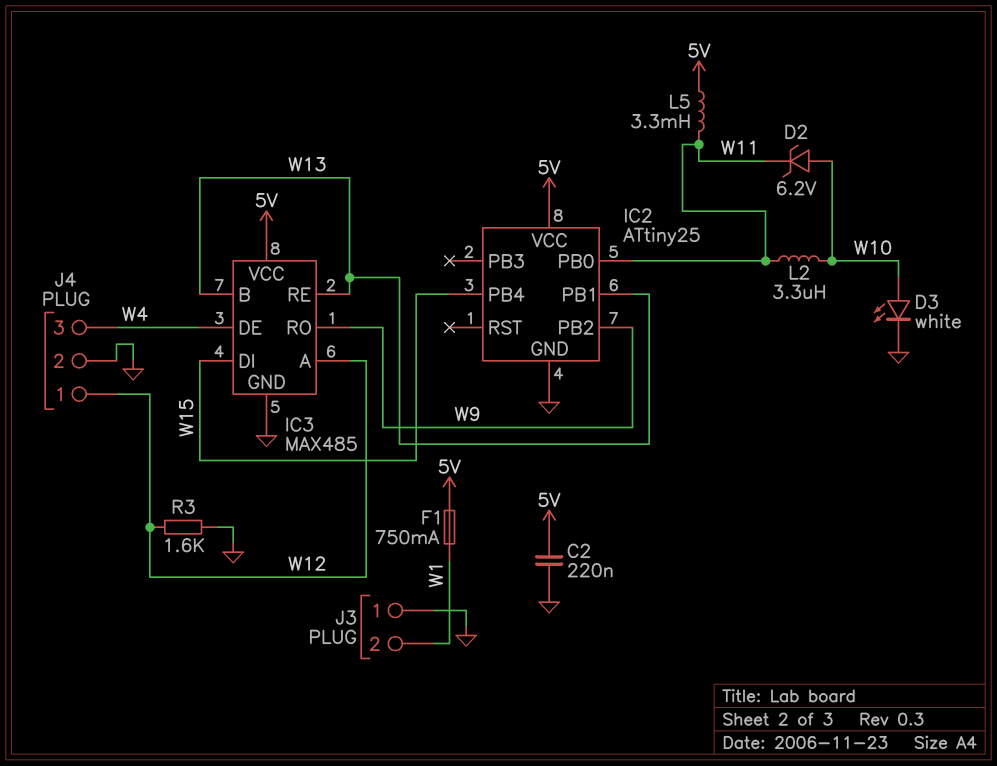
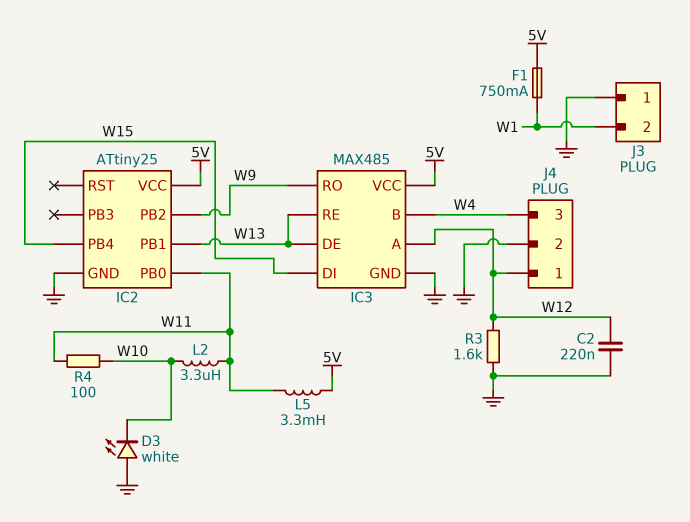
C2: 220nF (5V, GND) -> 220nF (GND, W12)
D2: zener 6.2V (A W10, K W11) -> none
D3: LED white (A W10, K GND) -> LED white (A GND, K W10)
IC3 pin B: W13 -> W4
IC3 pin DE: W4 -> W13
R4: none -> 100 (W10, W11)

